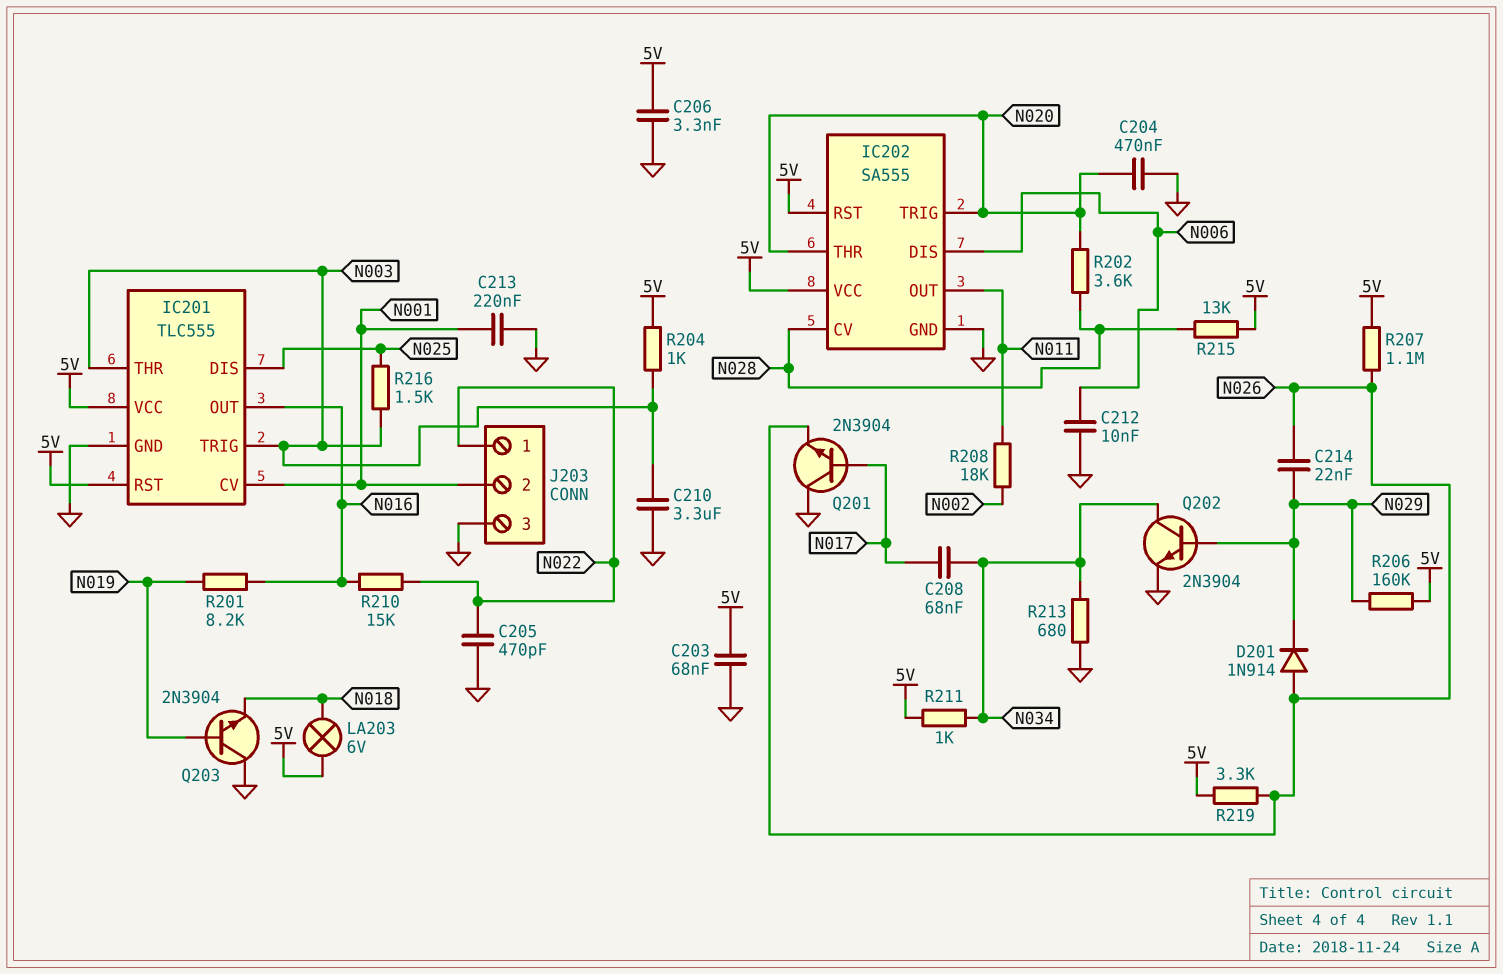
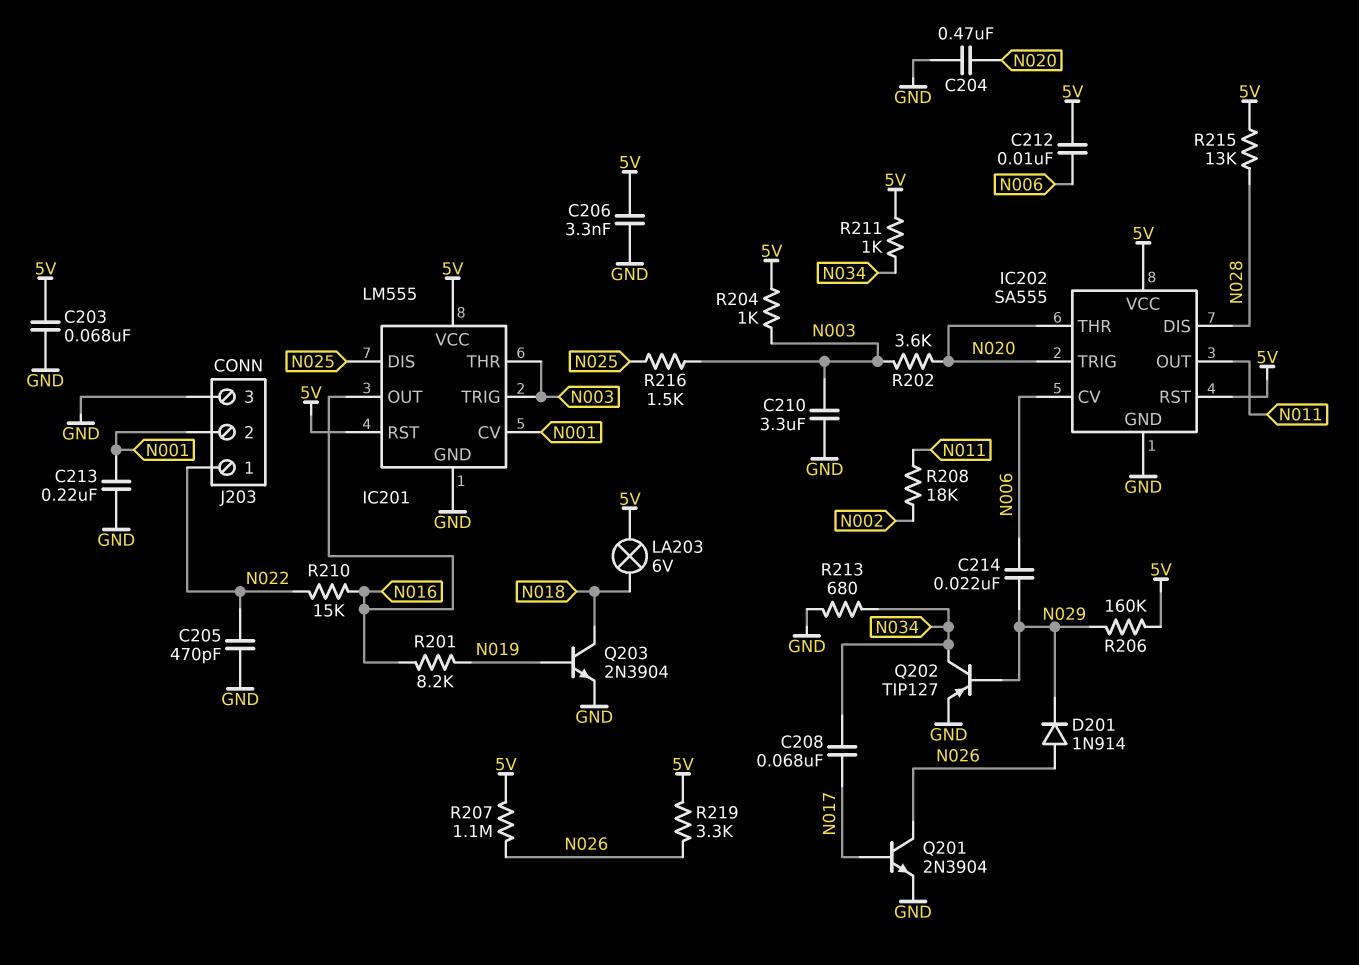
C212: 10nF (GND, N006) -> 10nF (5V, N006)
C214: 22nF (N026, N029) -> 22nF (N006, N029)
IC201: TLC555 -> LM555
IC202 pin CV: N028 -> N006
IC202 pin DIS: N006 -> N028
Q201: NPN 2N3904 (B N017, C GND, E N026) -> NPN 2N3904 (B N017, C N026, E GND)
Q202: NPN 2N3904 (B N029, C N034, E GND) -> PNP TIP127 (B N029, C N034, E GND)
Q203: NPN 2N3904 (B N019, C GND, E N018) -> NPN 2N3904 (B N019, C N018, E GND)
R202: 3.6k (N020, N028) -> 3.6k (N003, N020)

